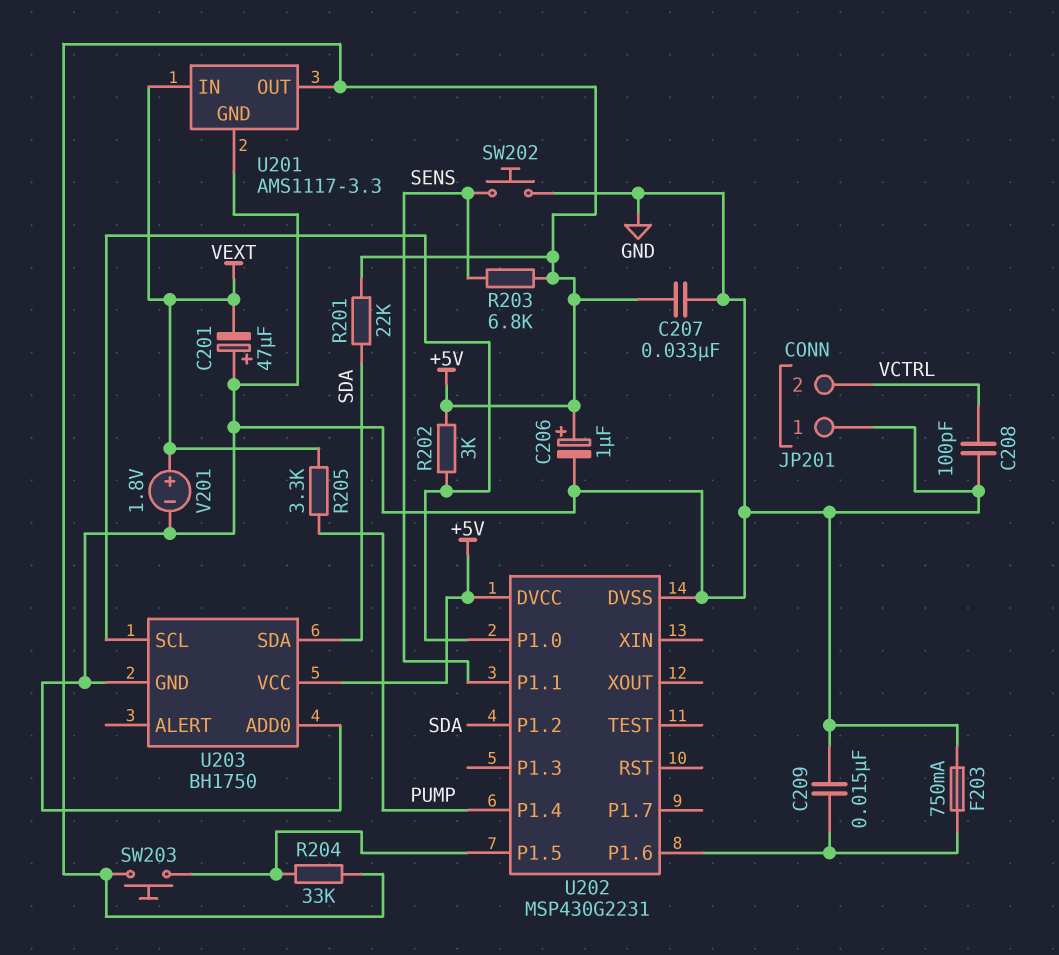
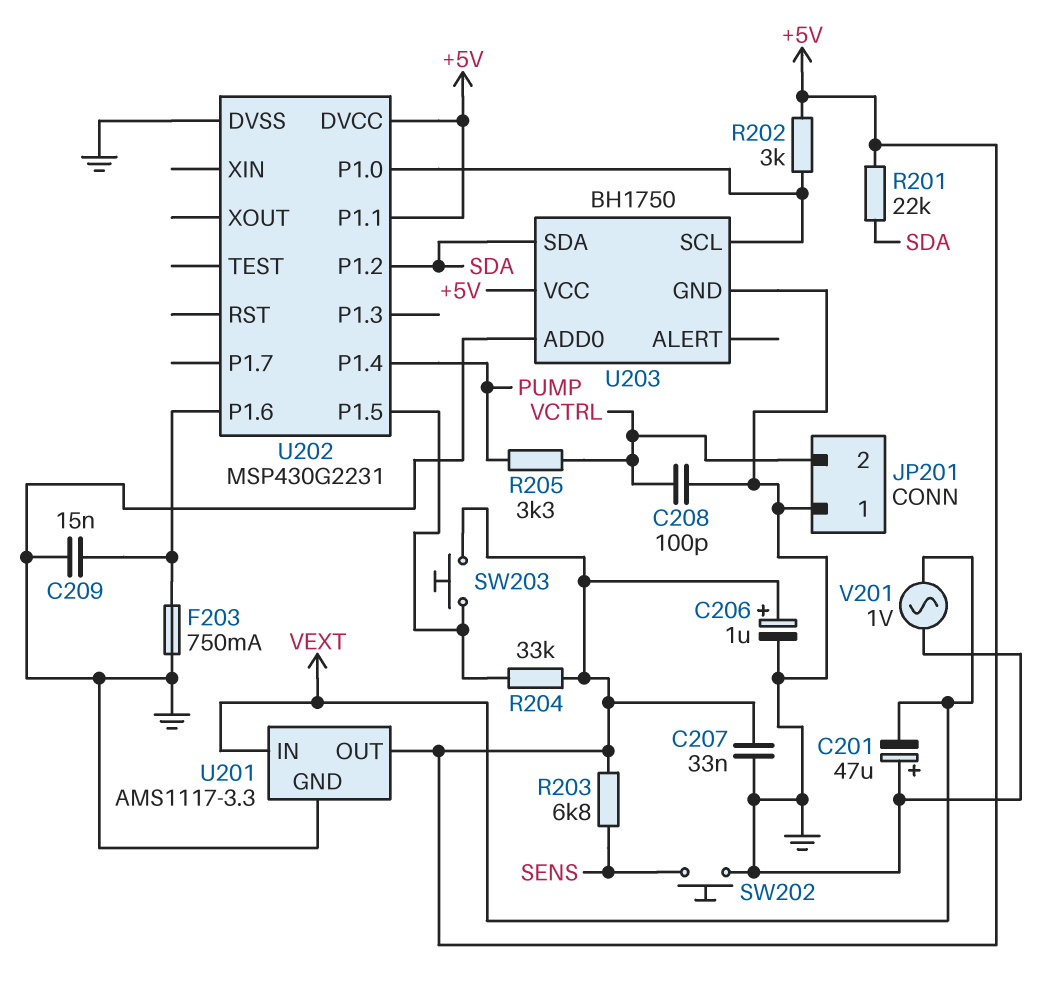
R205: 3.3k (PUMP, VEXT) -> 3.3k (PUMP, VCTRL)
U202 pin P1.1: SENS -> +5V
V201: 1.8V (plus VEXT, minus GND) -> AC 1V (GND, VEXT)

